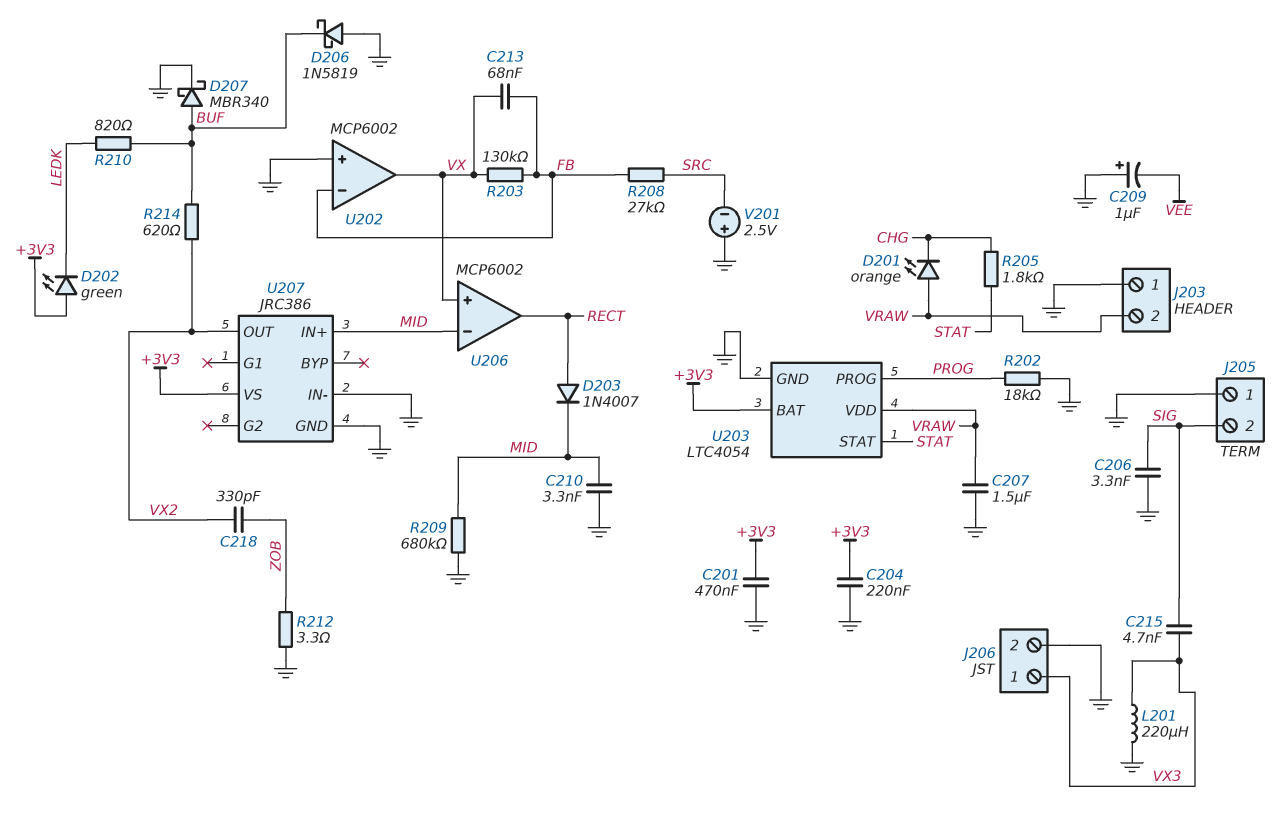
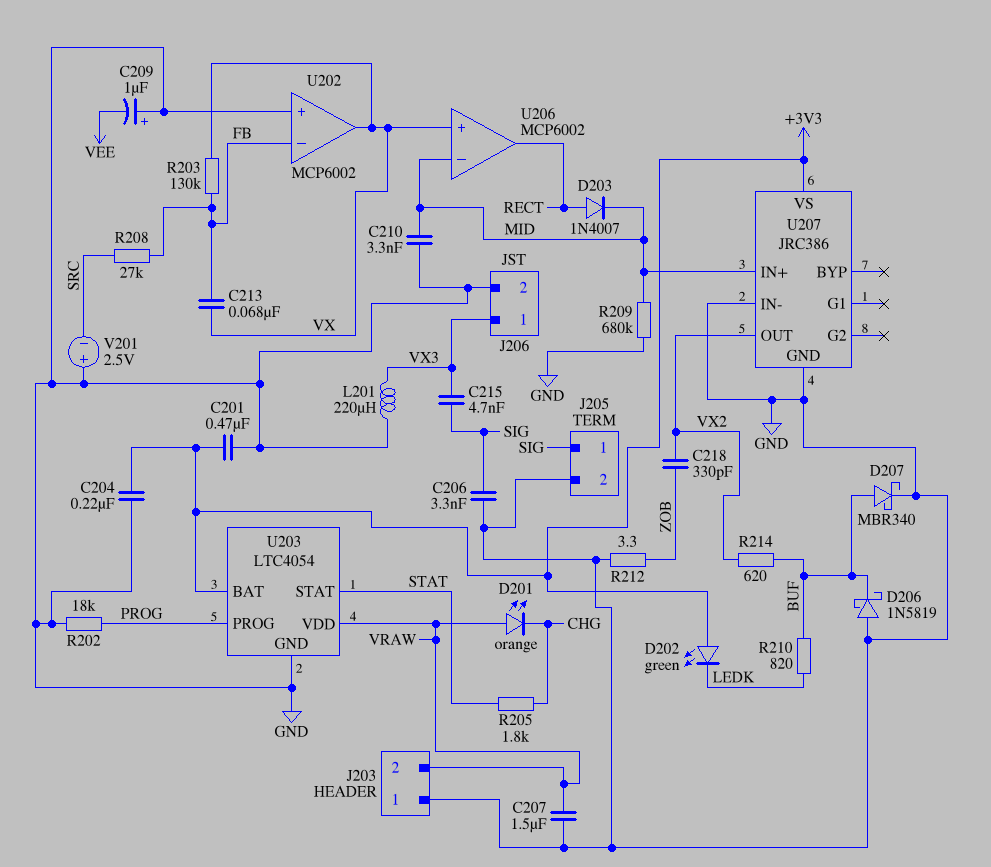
J205 pin 1: GND -> SIG
J205 pin 2: SIG -> GND

